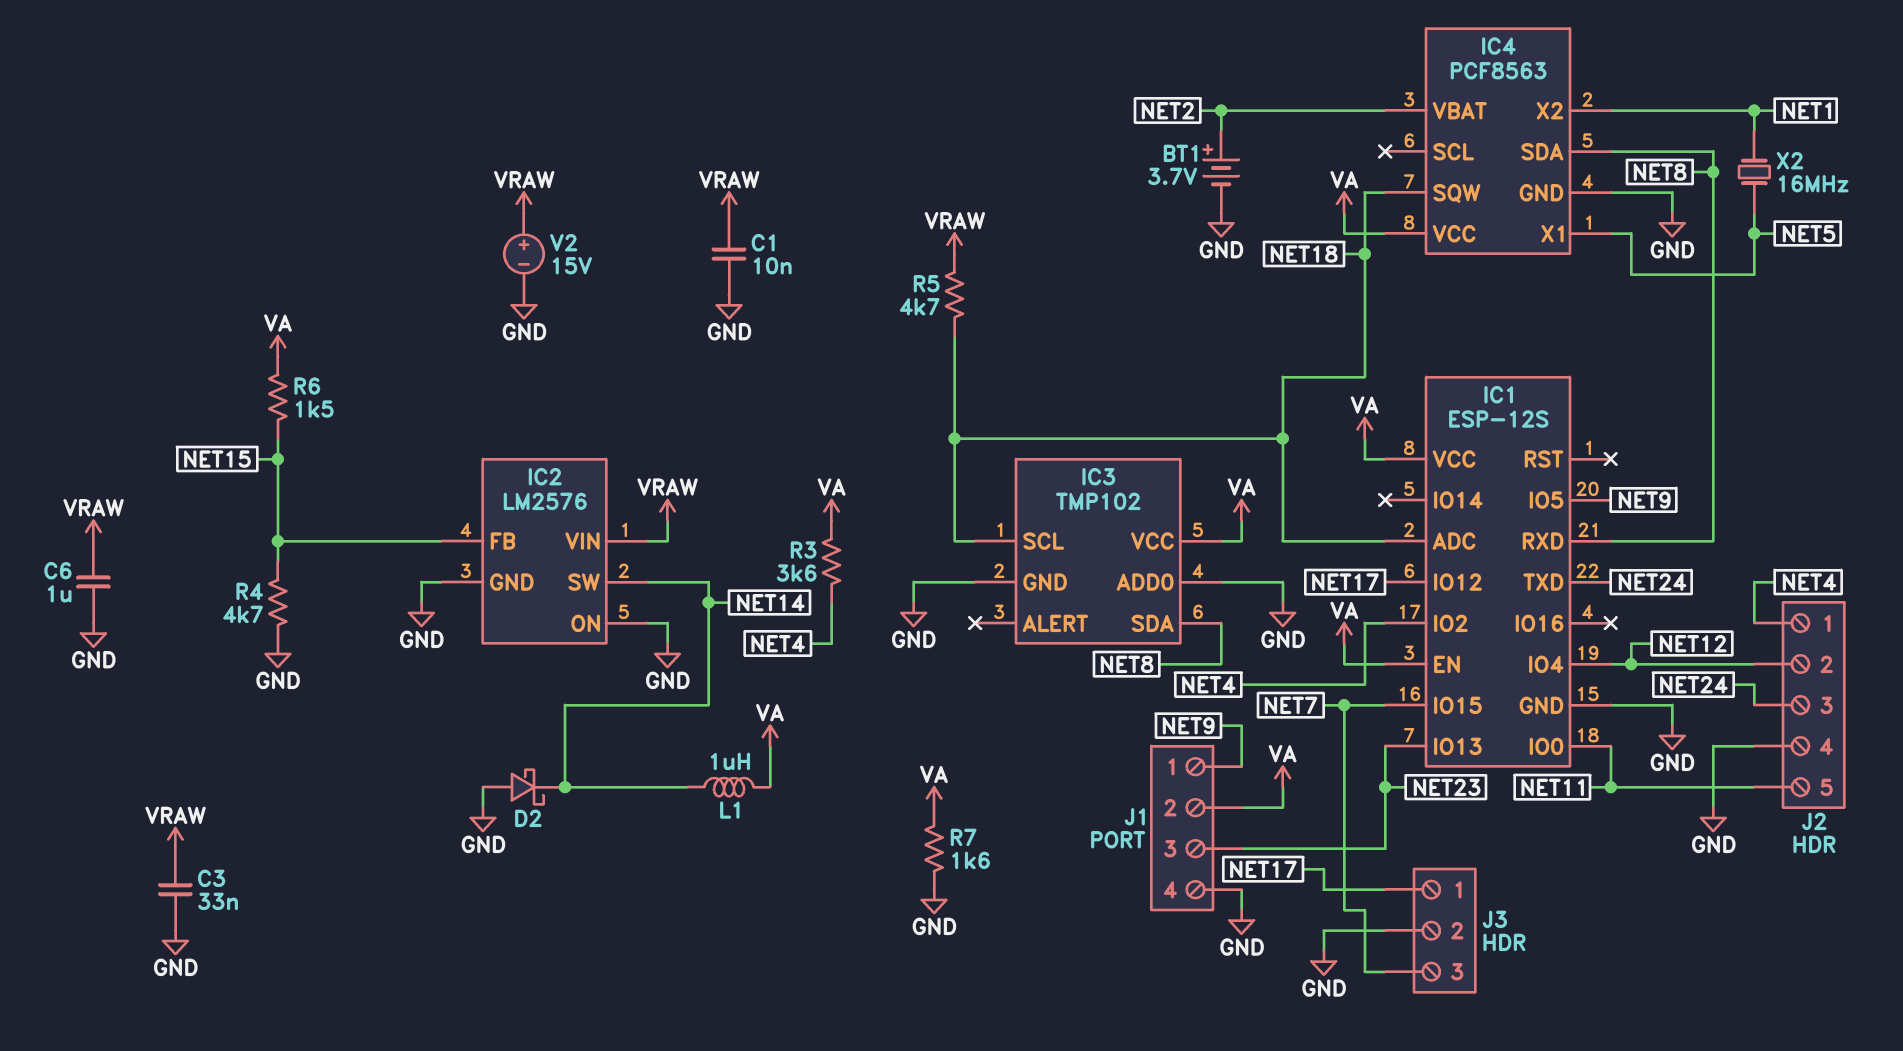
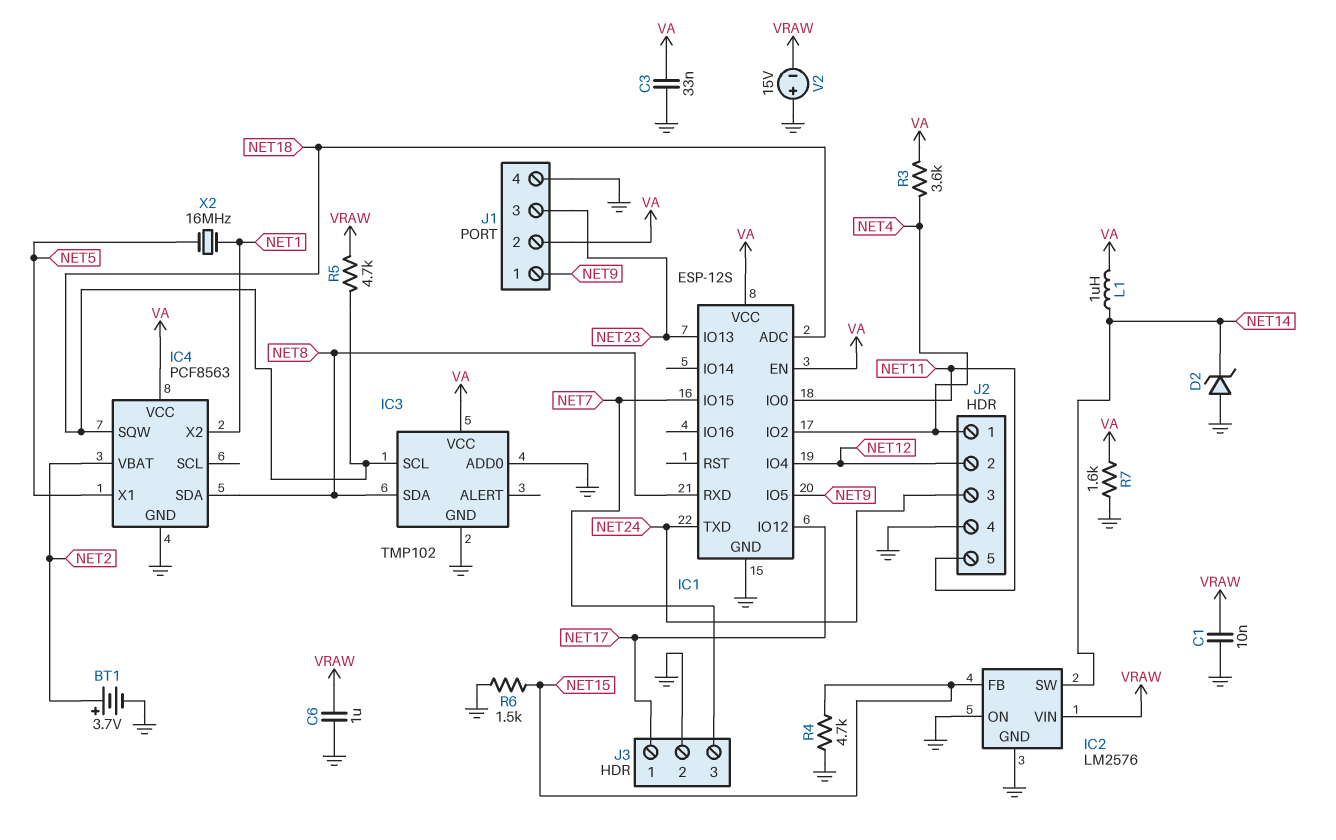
C3: 33nF (GND, VRAW) -> 33nF (GND, VA)
D2: schottky (A GND, K NET14) -> zener (A GND, K NET14)
R6: 1.5k (NET15, VA) -> 1.5k (GND, NET15)
V2: 15V (plus VRAW, minus GND) -> 15V (plus GND, minus VRAW)

